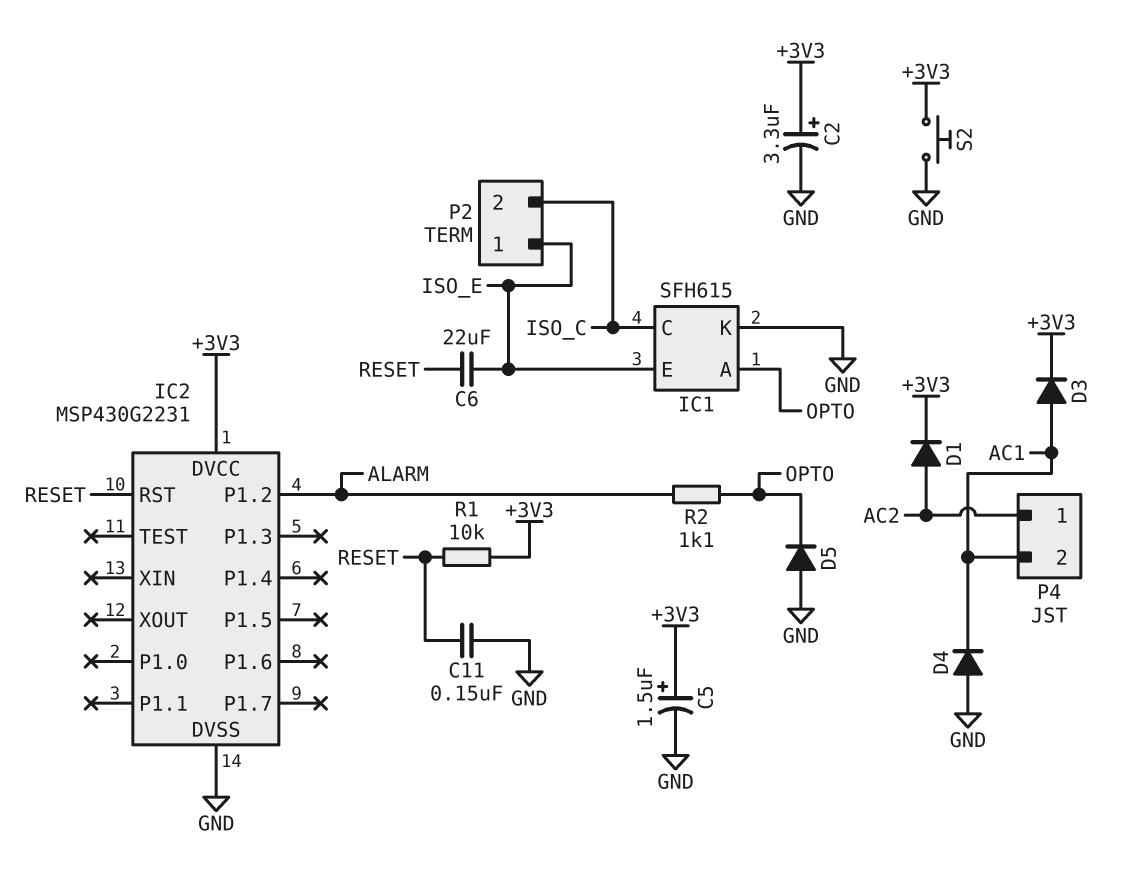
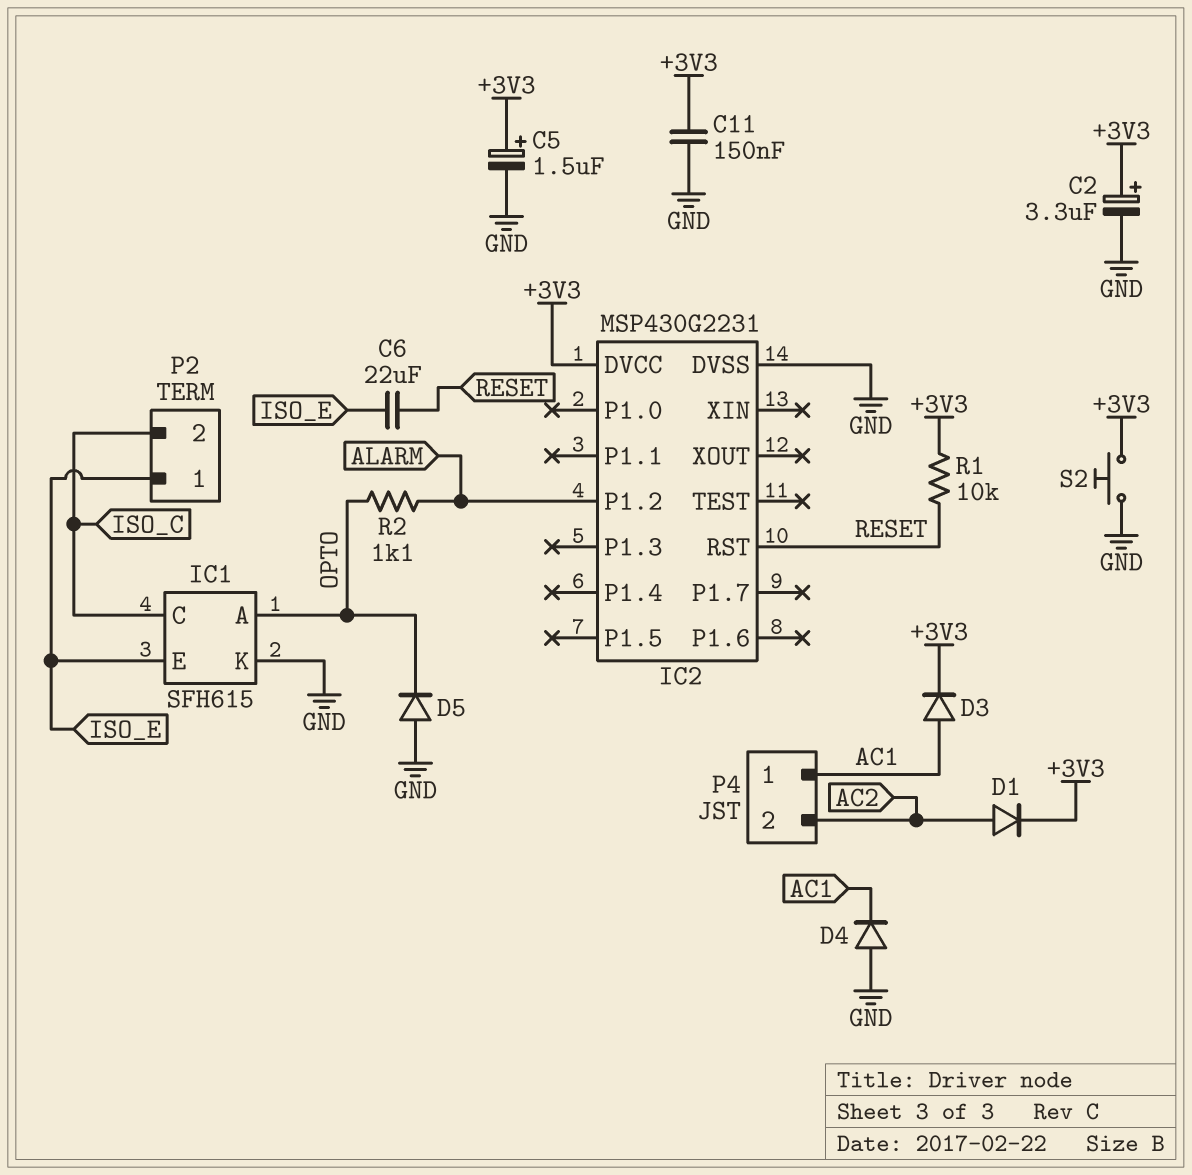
C11: 150nF (GND, RESET) -> 150nF (+3V3, GND)
P4 pin 1: AC2 -> AC1
P4 pin 2: AC1 -> AC2

